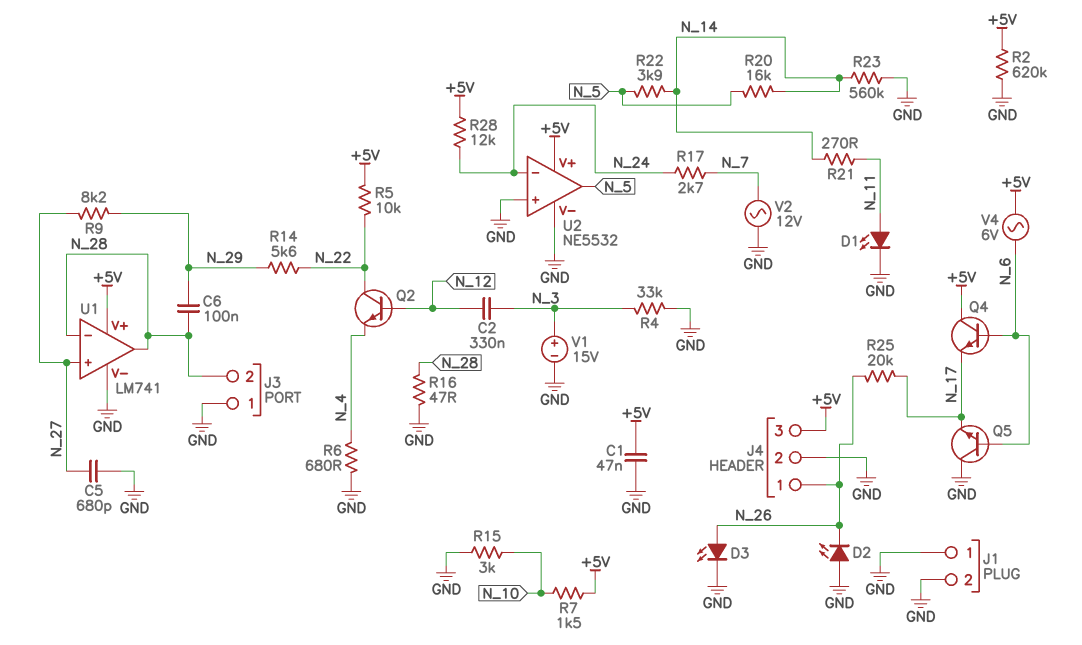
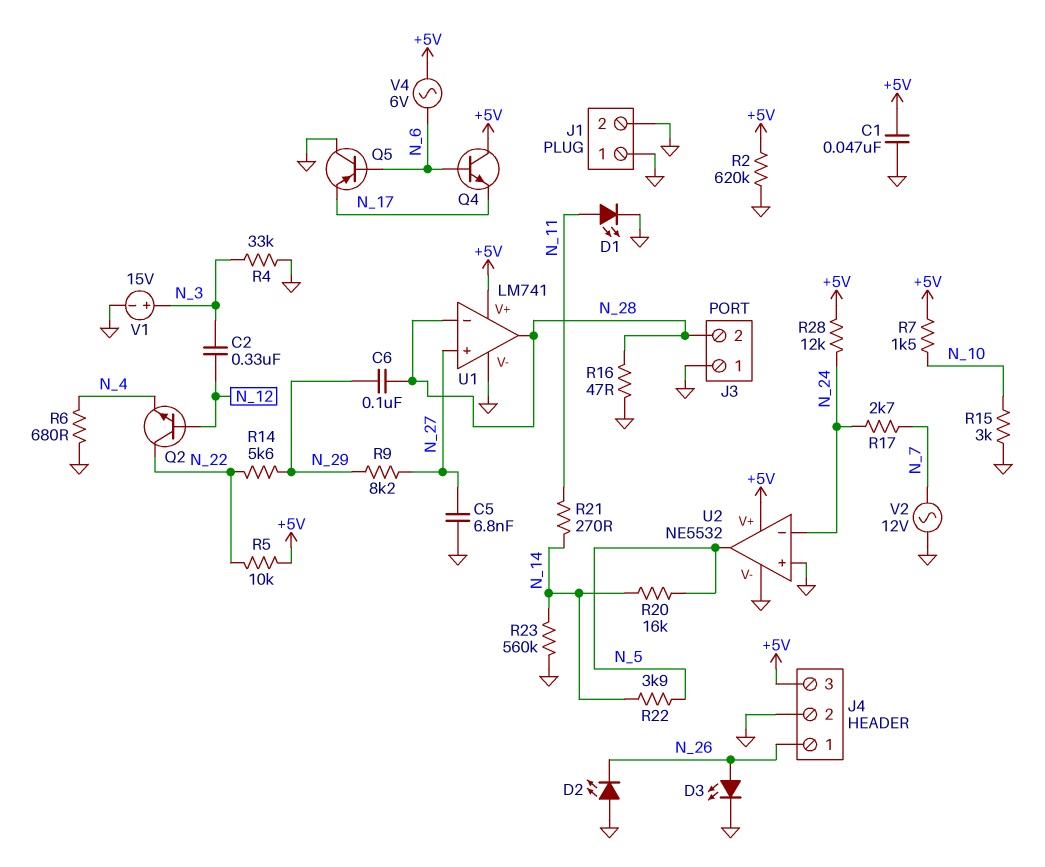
C5: 680pF (GND, N_27) -> 6.8nF (GND, N_27)
Q5: NPN (B N_6, C GND, E N_17) -> PNP (B N_6, C GND, E N_17)
R25: 20k (N_17, N_26) -> none

